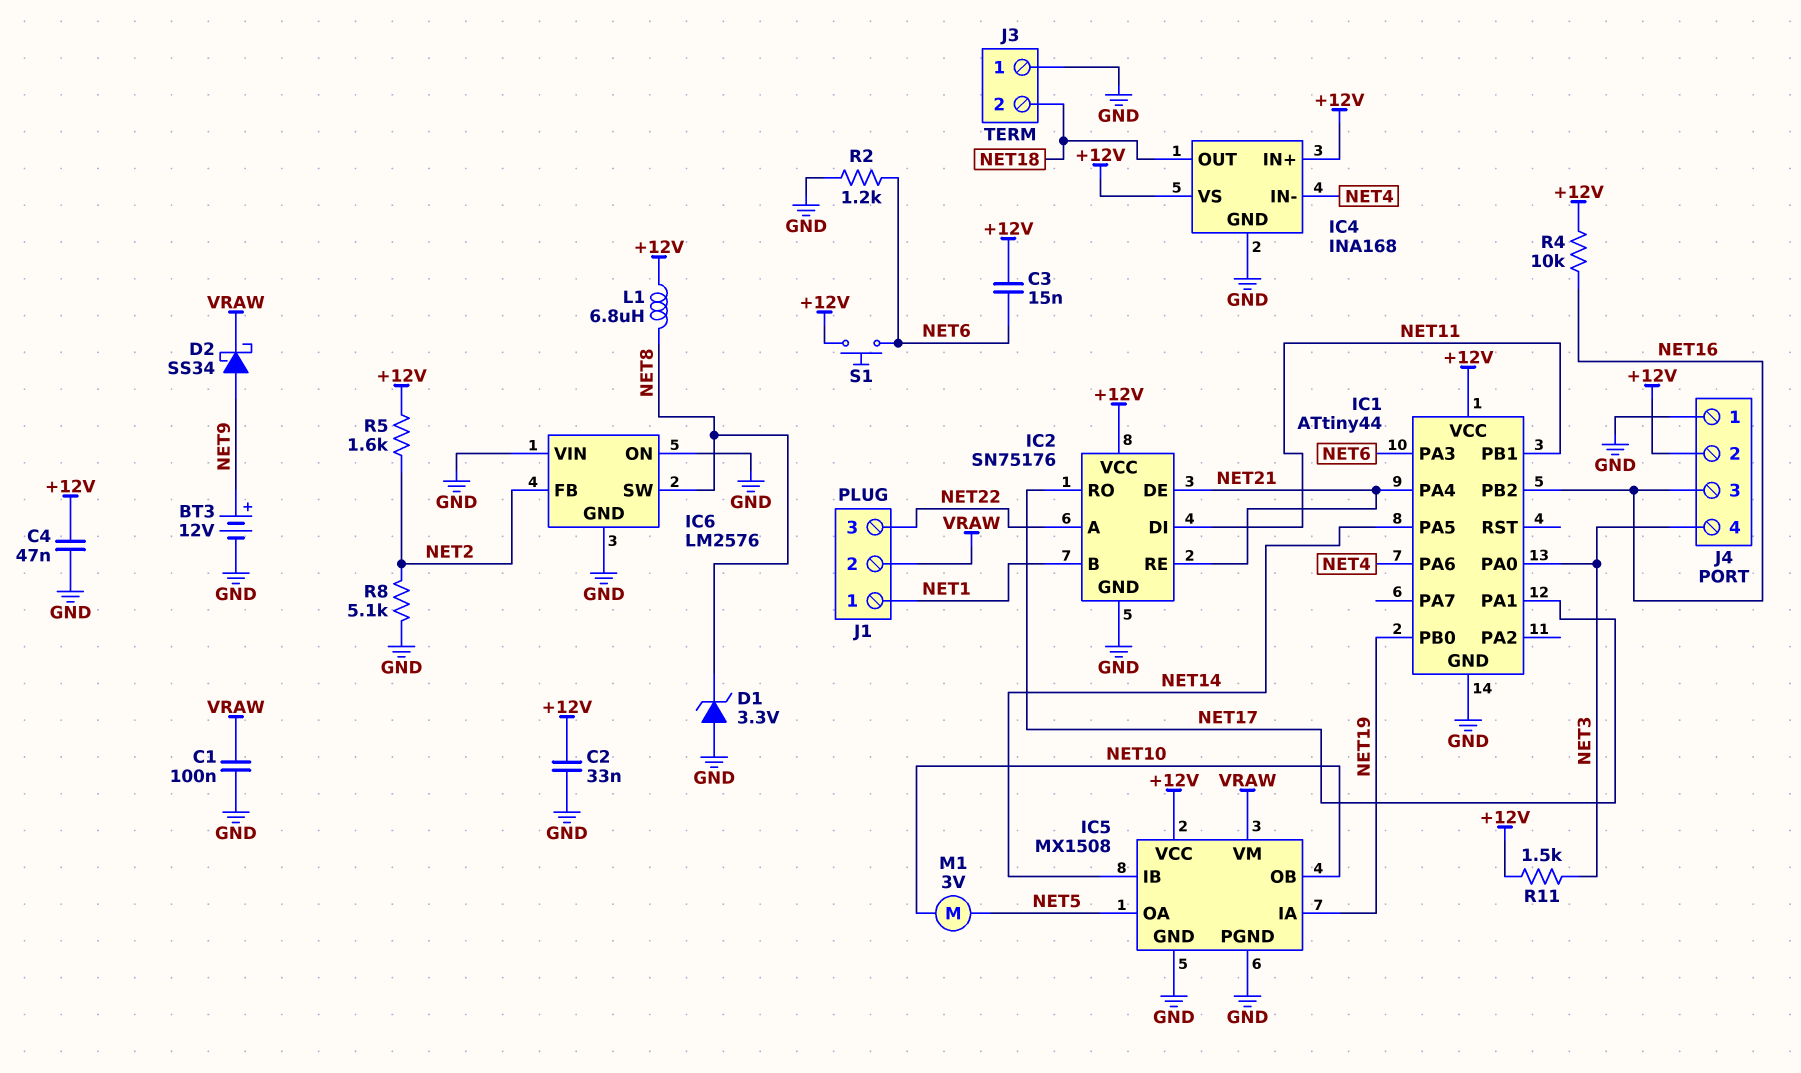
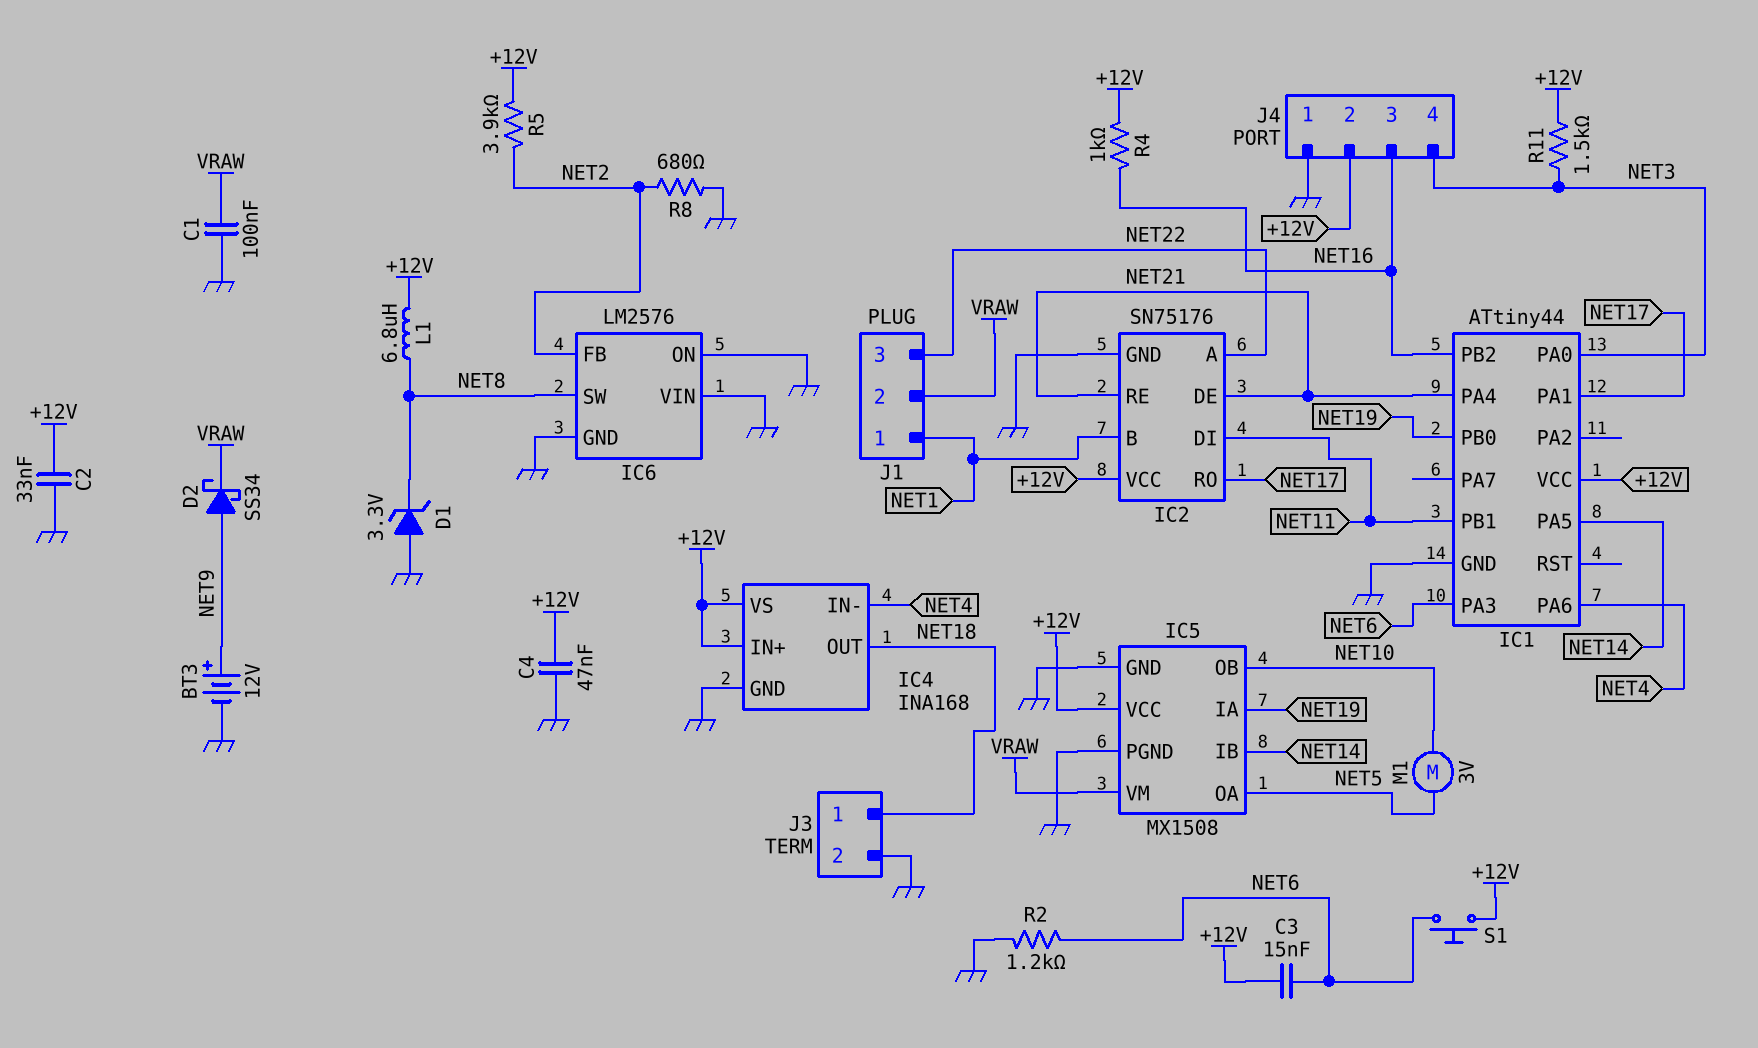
J3 pin 1: GND -> NET18
J3 pin 2: NET18 -> GND
R4: 10k (+12V, NET16) -> 1k (+12V, NET16)
R5: 1.6k (+12V, NET2) -> 3.9k (+12V, NET2)
R8: 5.1k (GND, NET2) -> 680 (GND, NET2)

